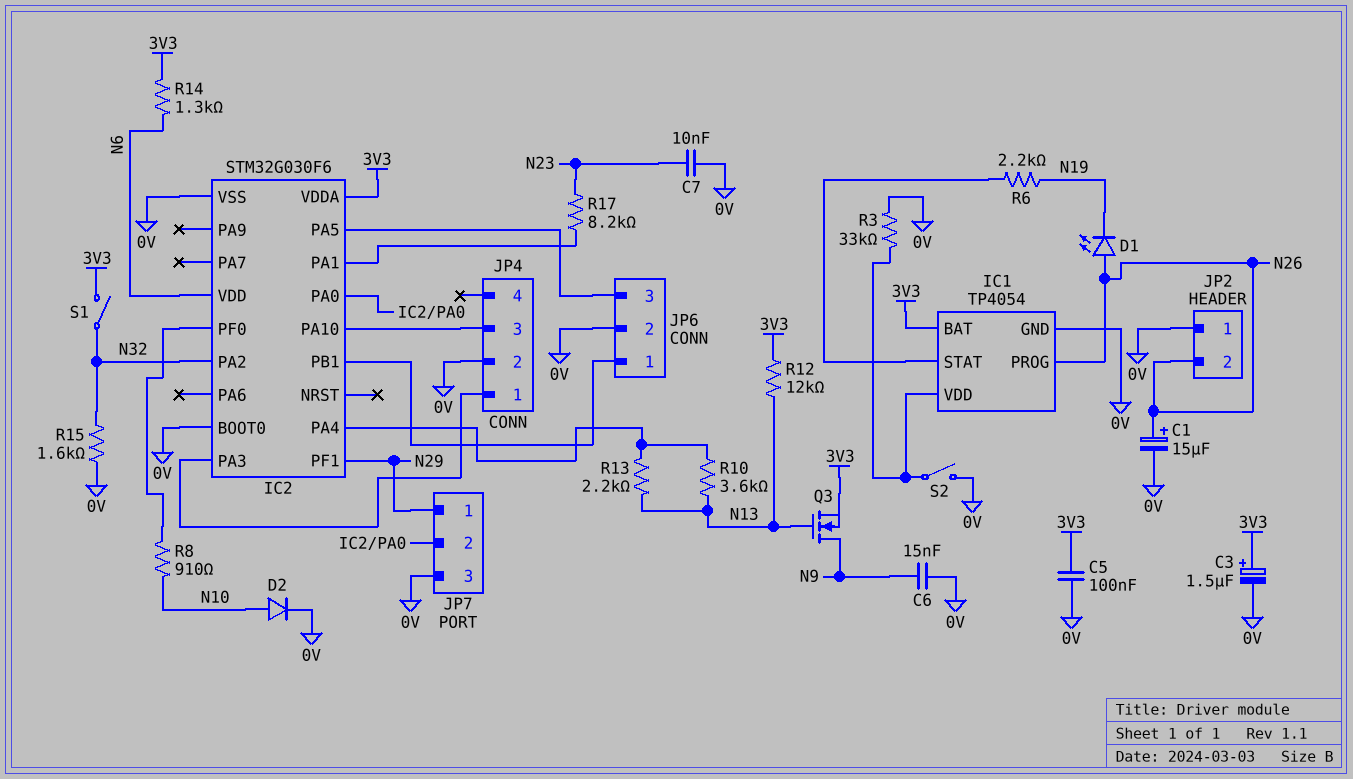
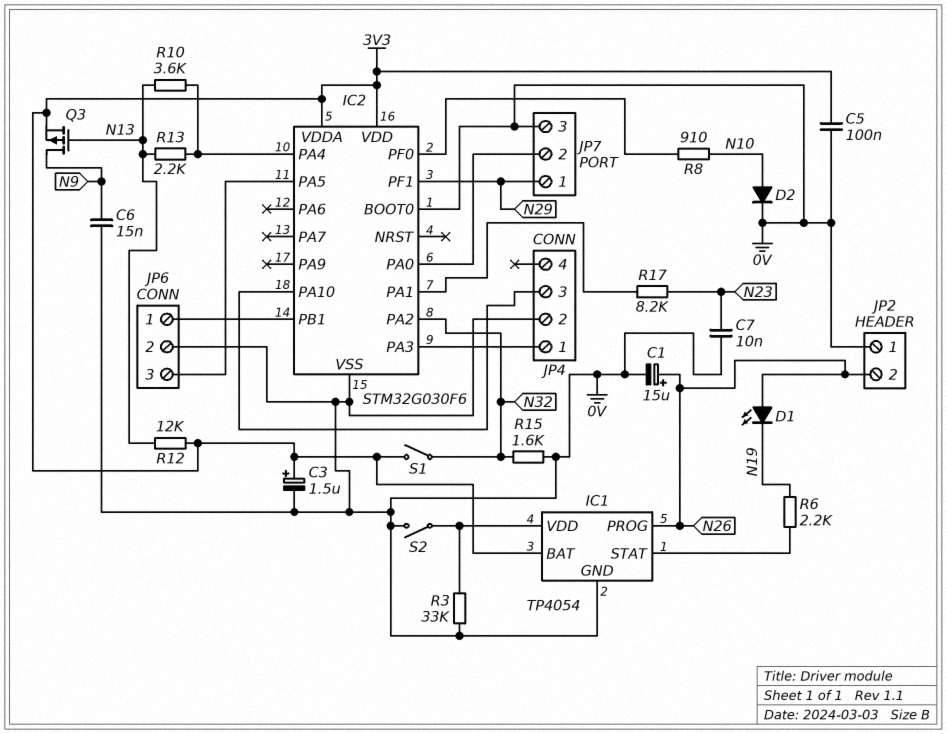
IC2 pin VDD: N6 -> 3V3
Q3: NMOS (G N13, D N9, S 3V3) -> PMOS (G N13, D N9, S 3V3)
R14: 1.3k (3V3, N6) -> none

